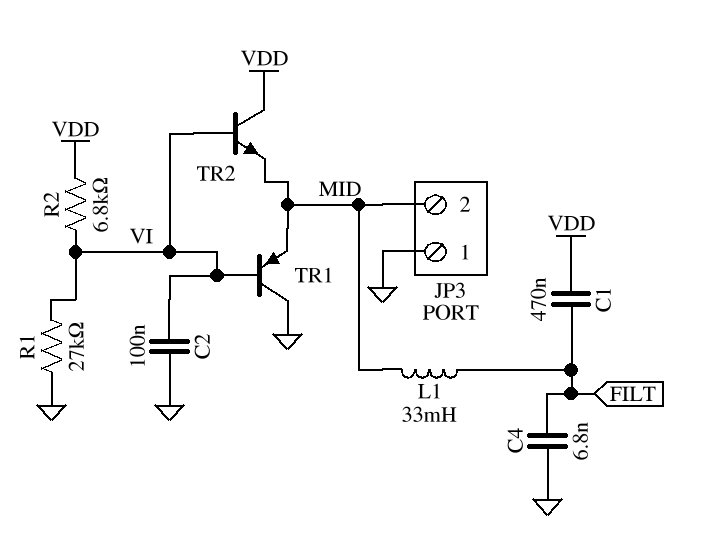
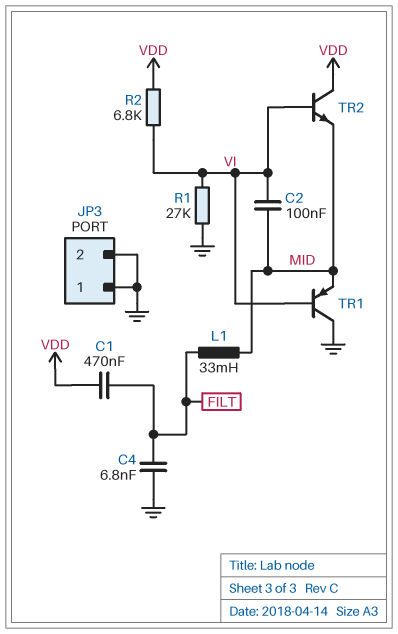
C2: 100nF (GND, VI) -> 100nF (MID, VI)
JP3 pin 2: MID -> GND

